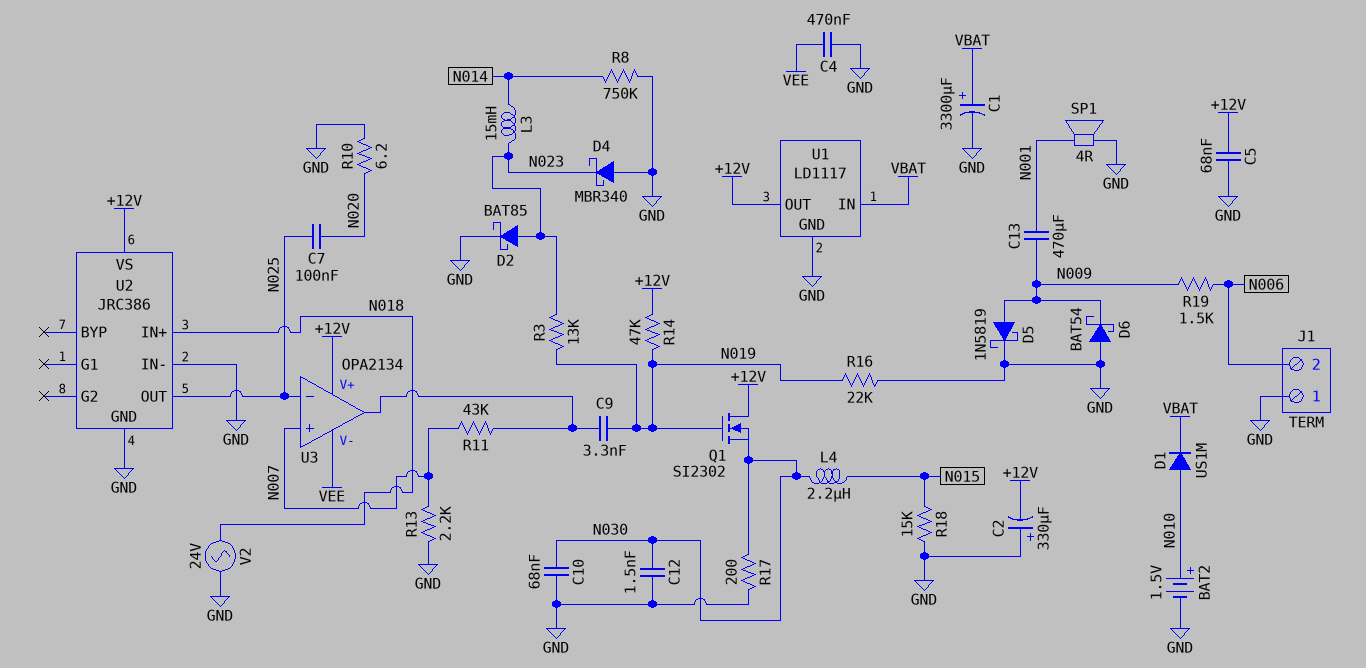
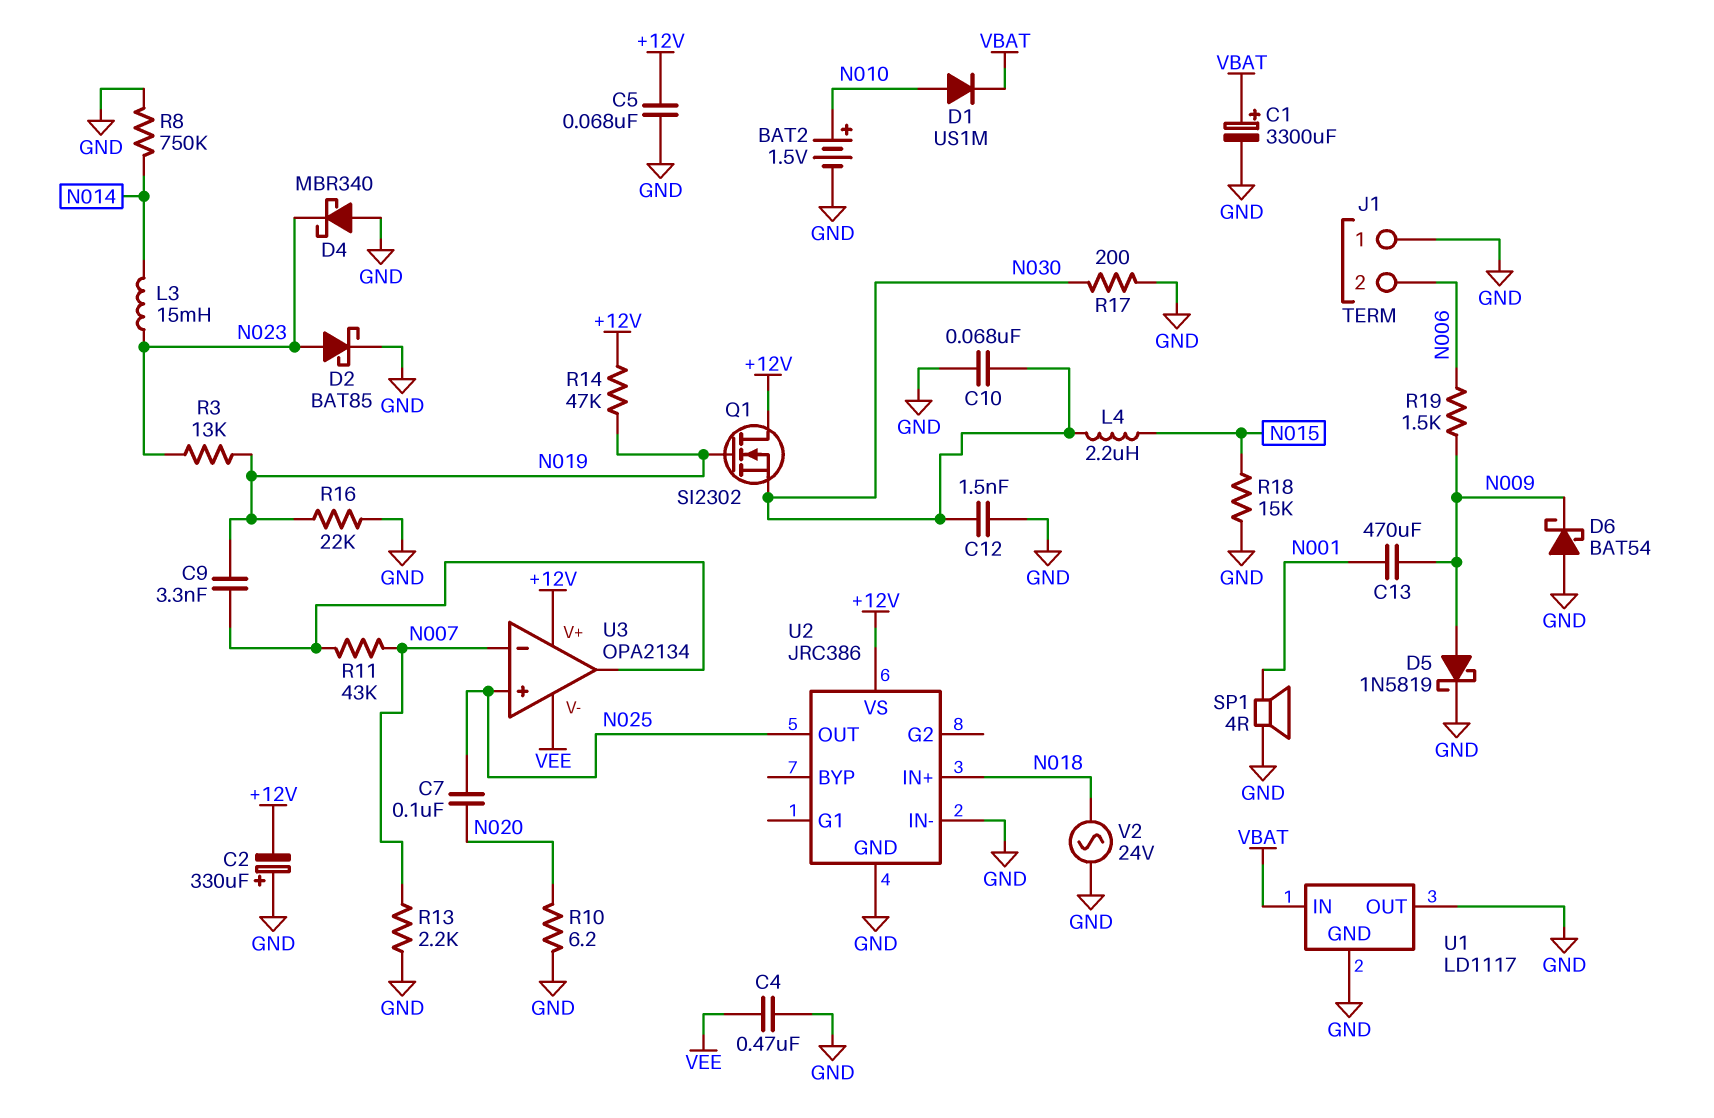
U1 pin OUT: +12V -> GND
U3 pin in+: N007 -> N025
U3 pin in-: N025 -> N007

